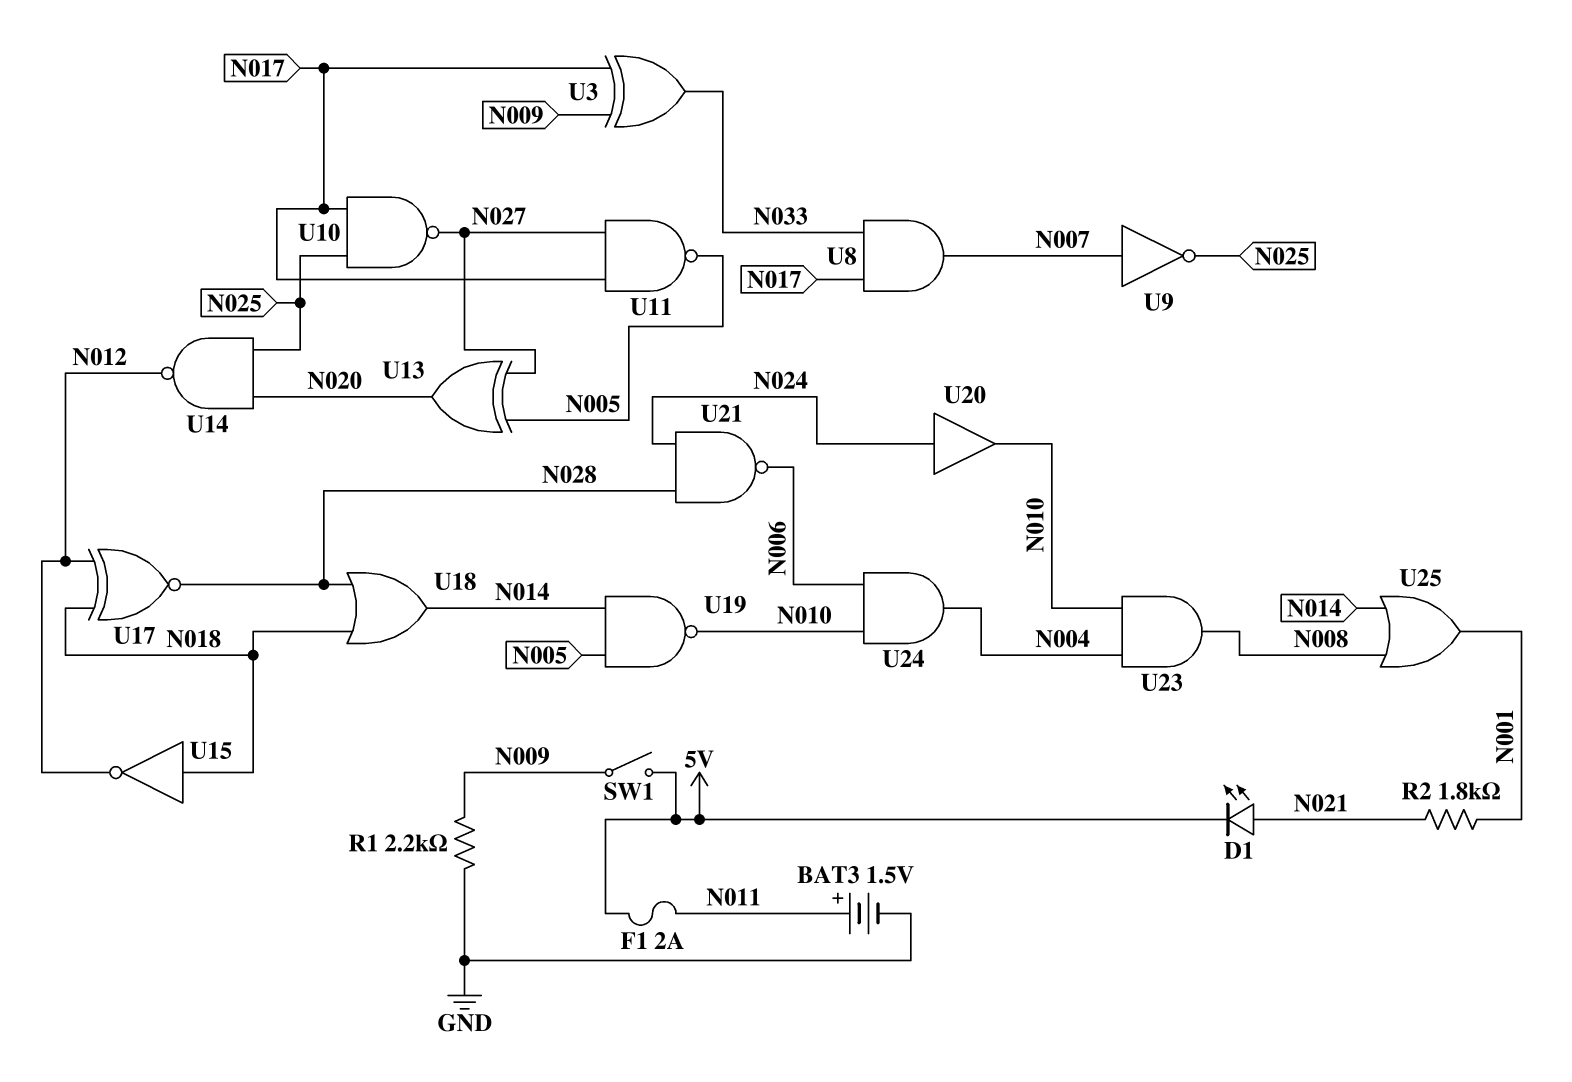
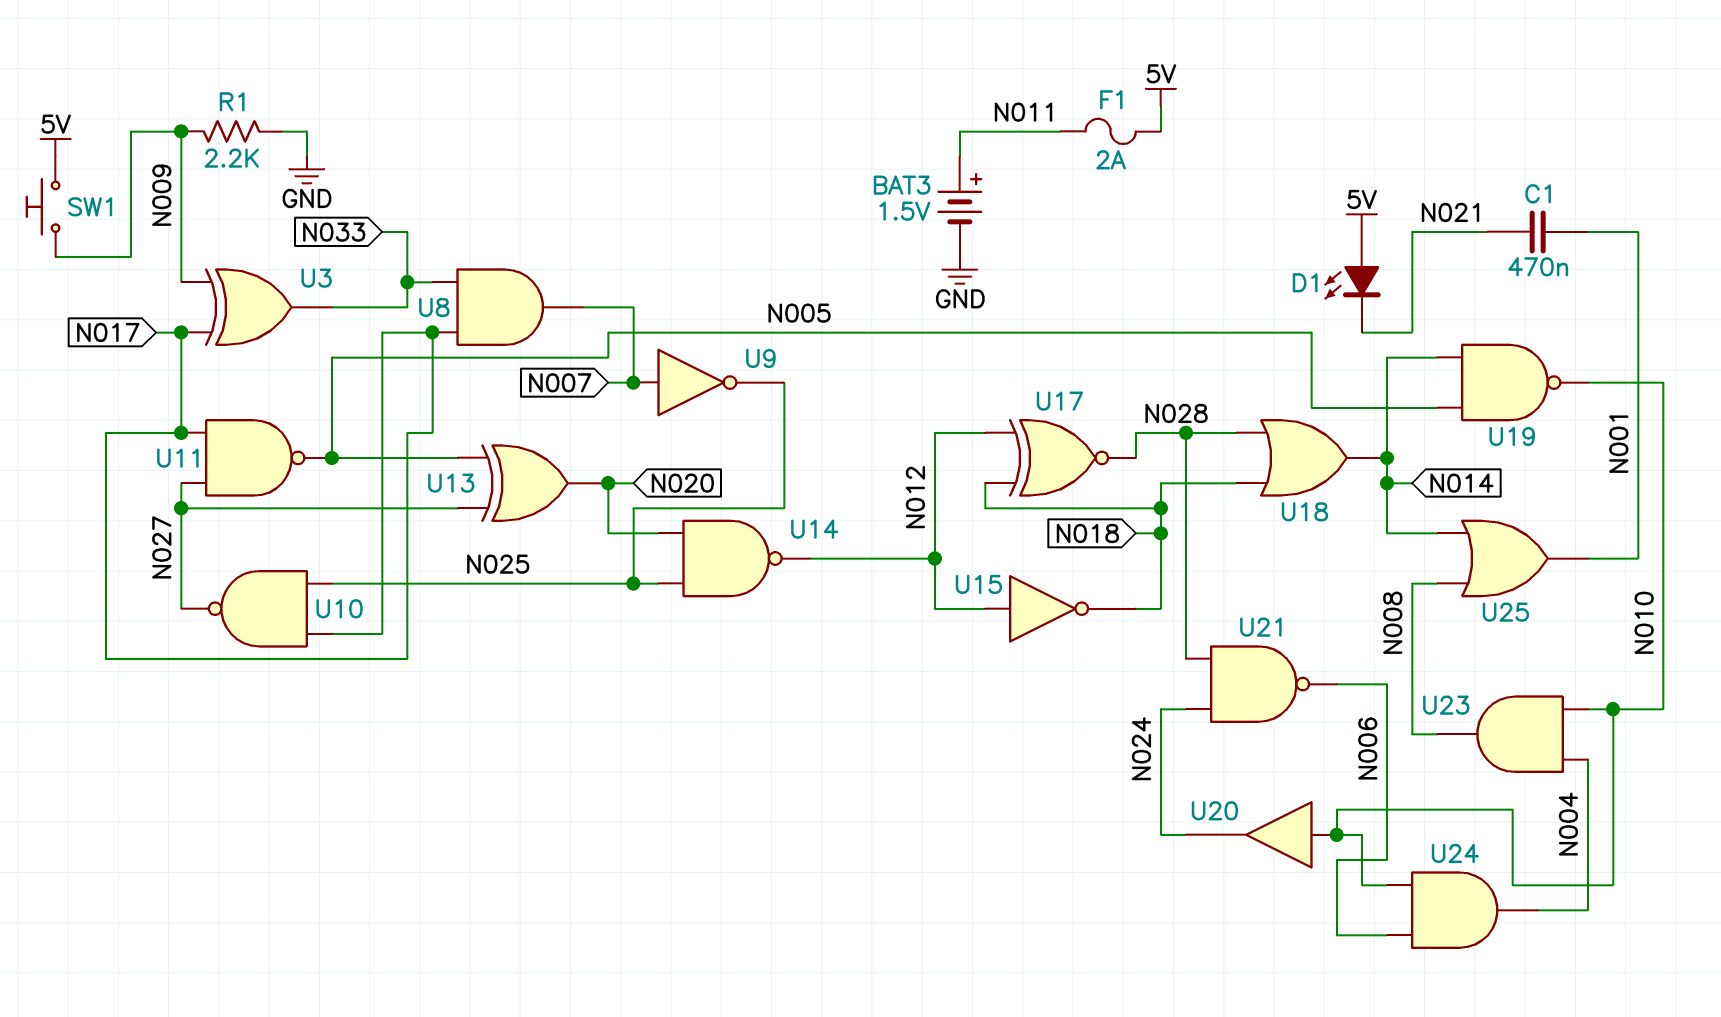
C1: none -> 470nF (N001, N021)
D1: LED (A N021, K 5V) -> LED (A 5V, K N021)
R2: 1.8k (N001, N021) -> none
SW1: switch (5V, N009) -> button (5V, N009)
U15: NOT (in N018, out N012) -> NOT (in N012, out N018)
U20: buffer (in N024, out N010) -> buffer (in N010, out N024)

